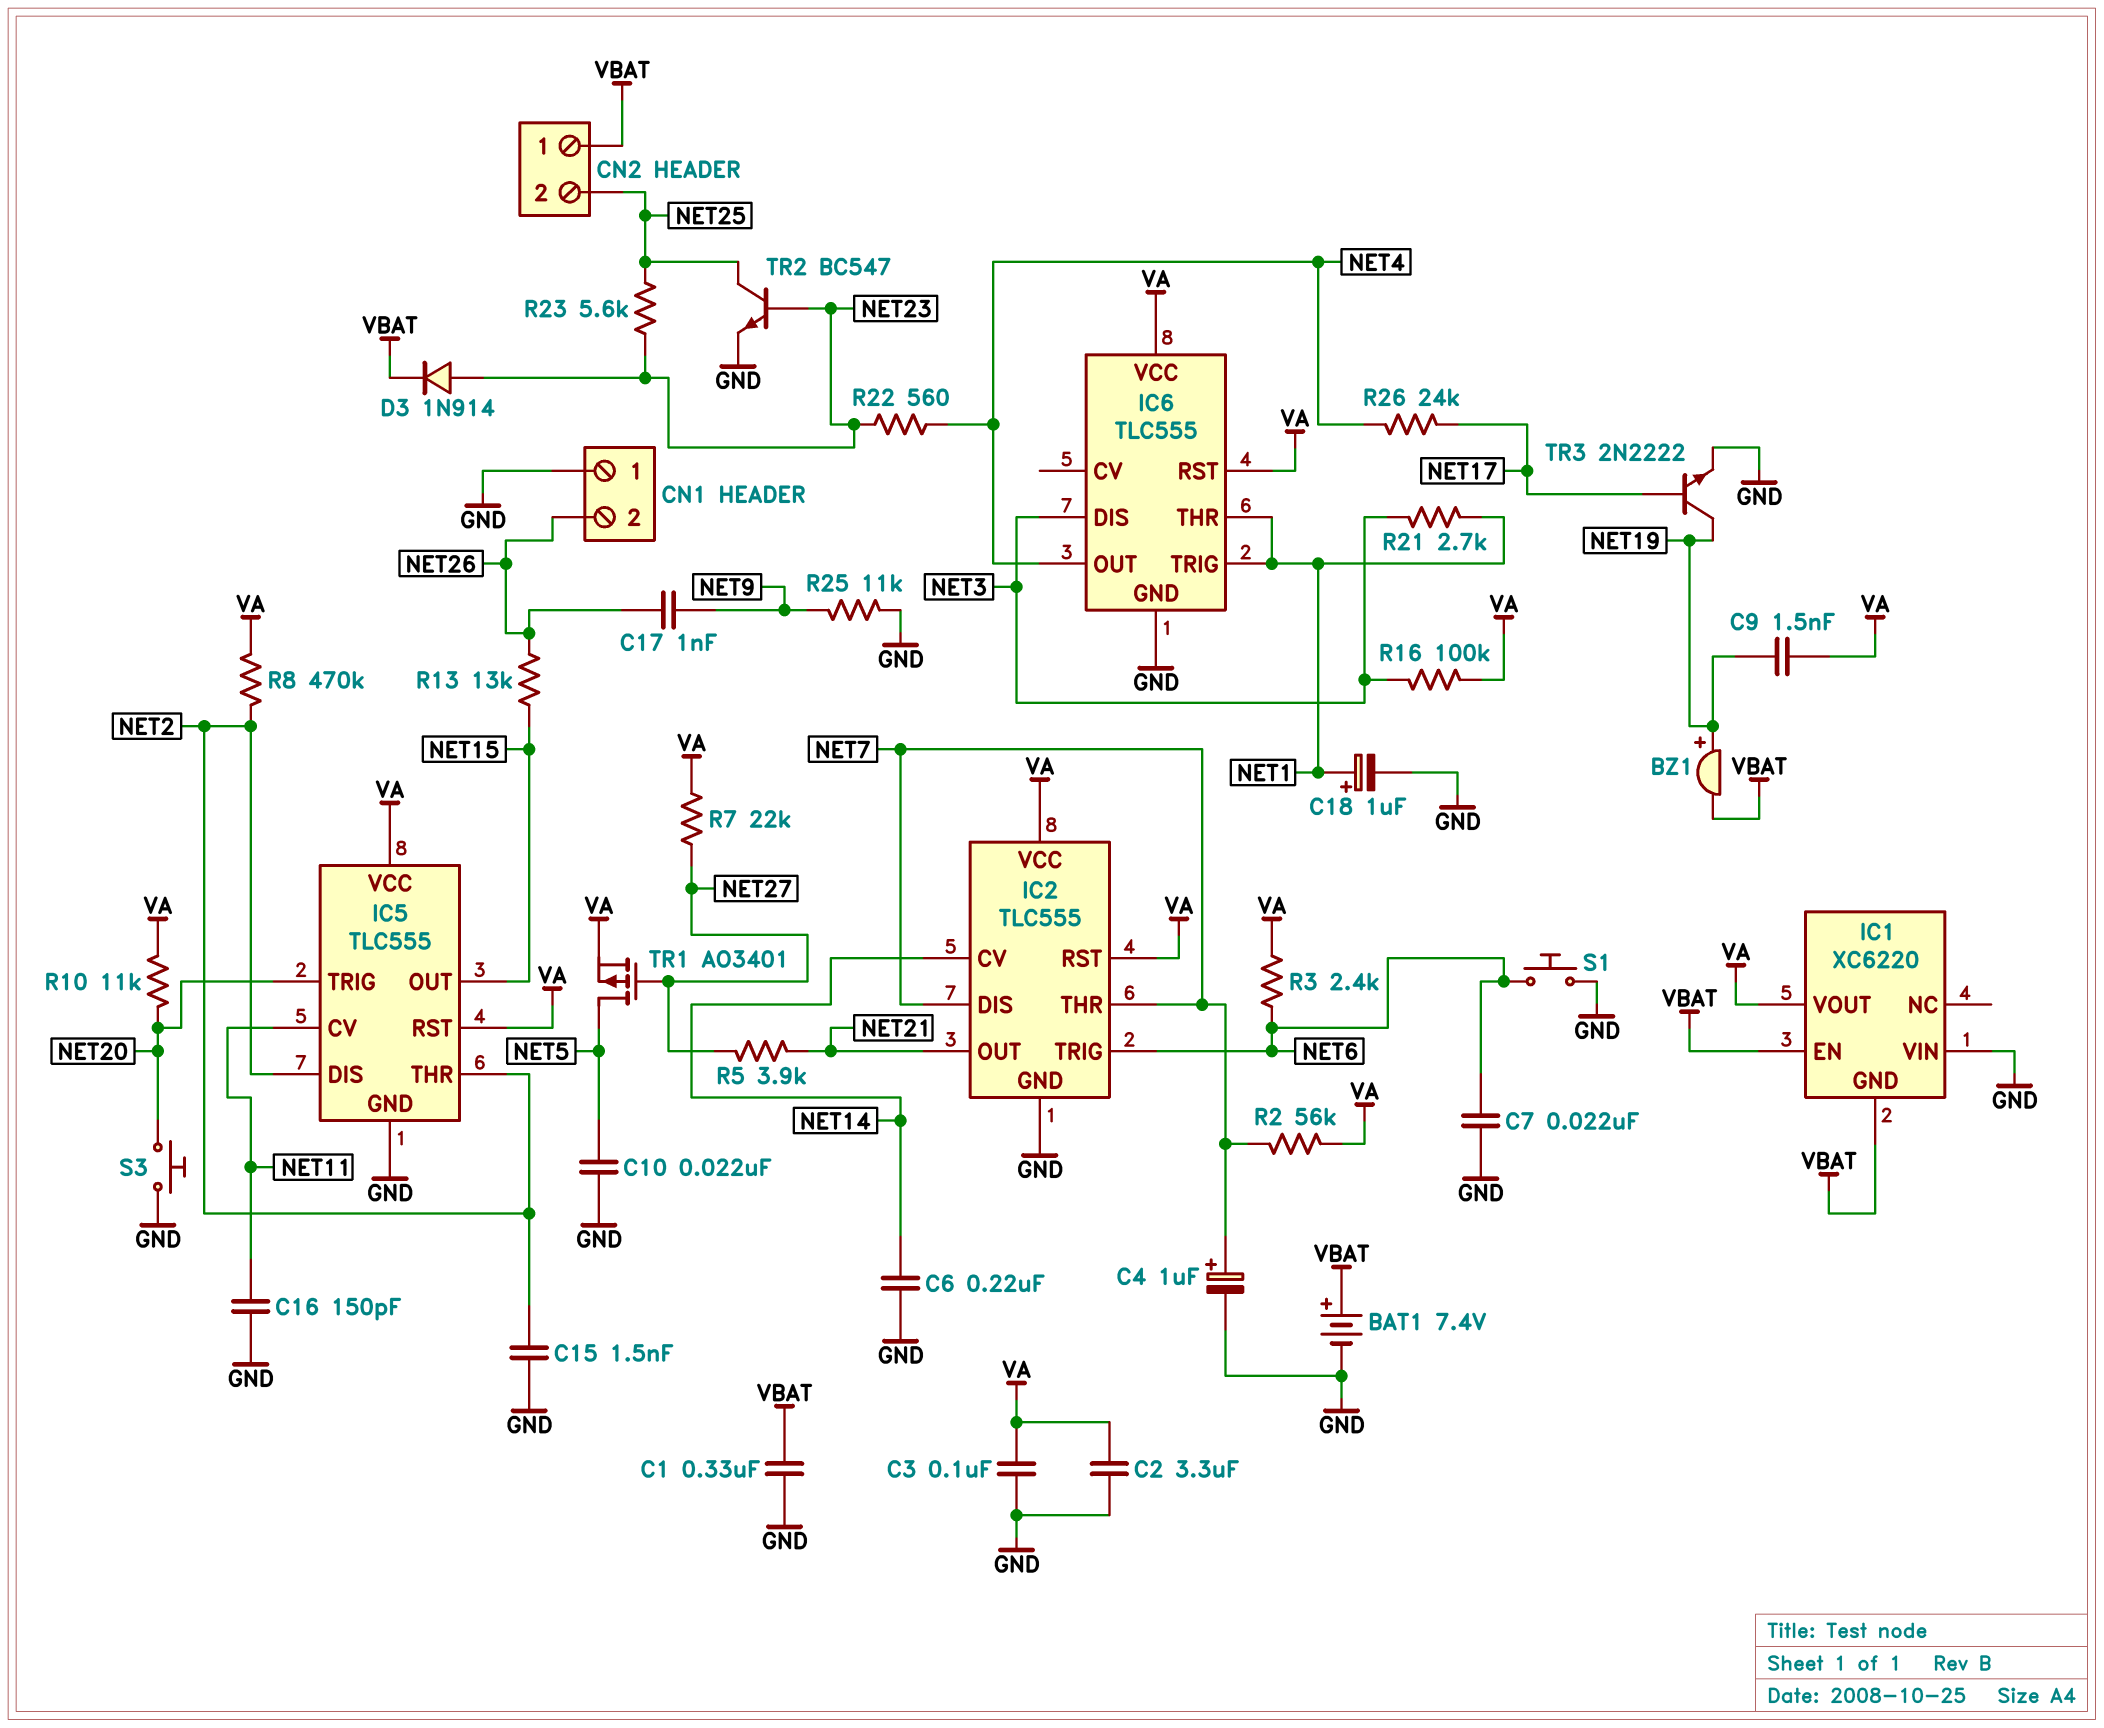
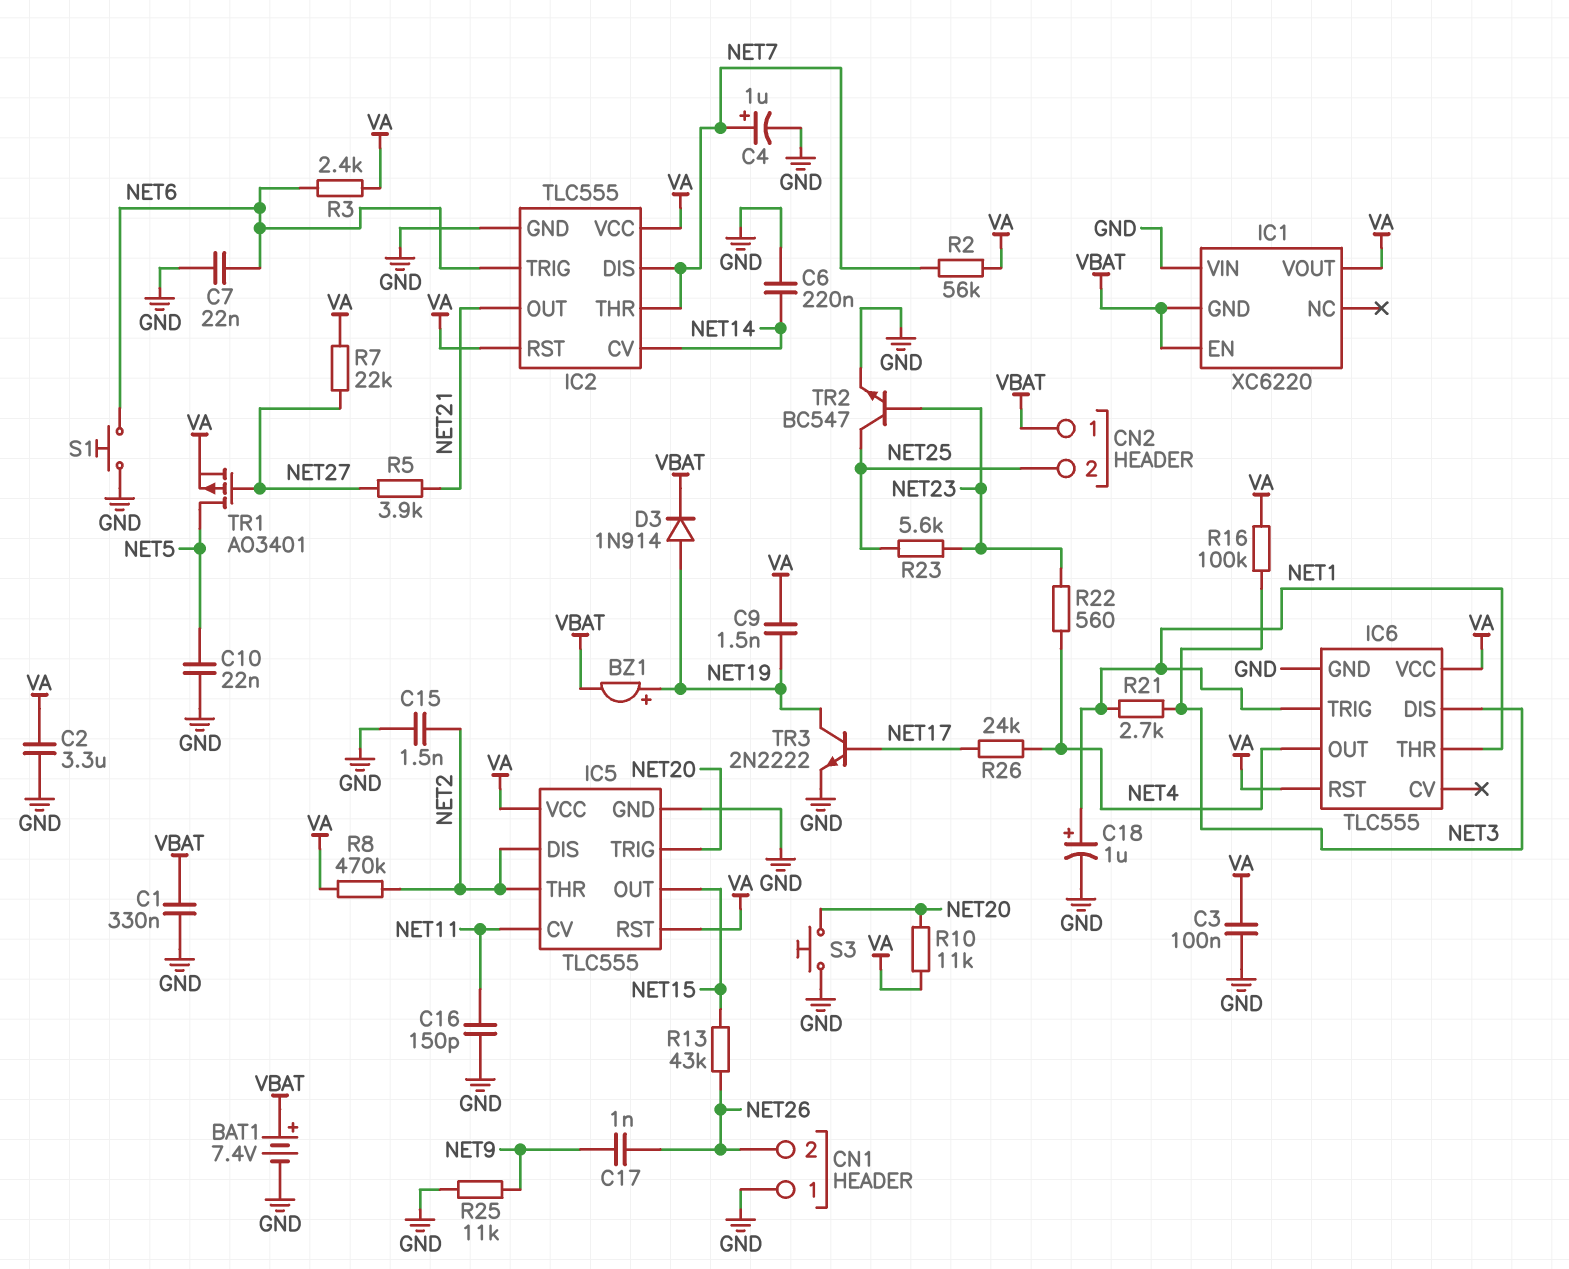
D3: diode 1N914 (A NET23, K VBAT) -> diode 1N914 (A NET19, K VBAT)
R13: 13k (NET15, NET26) -> 43k (NET15, NET26)

